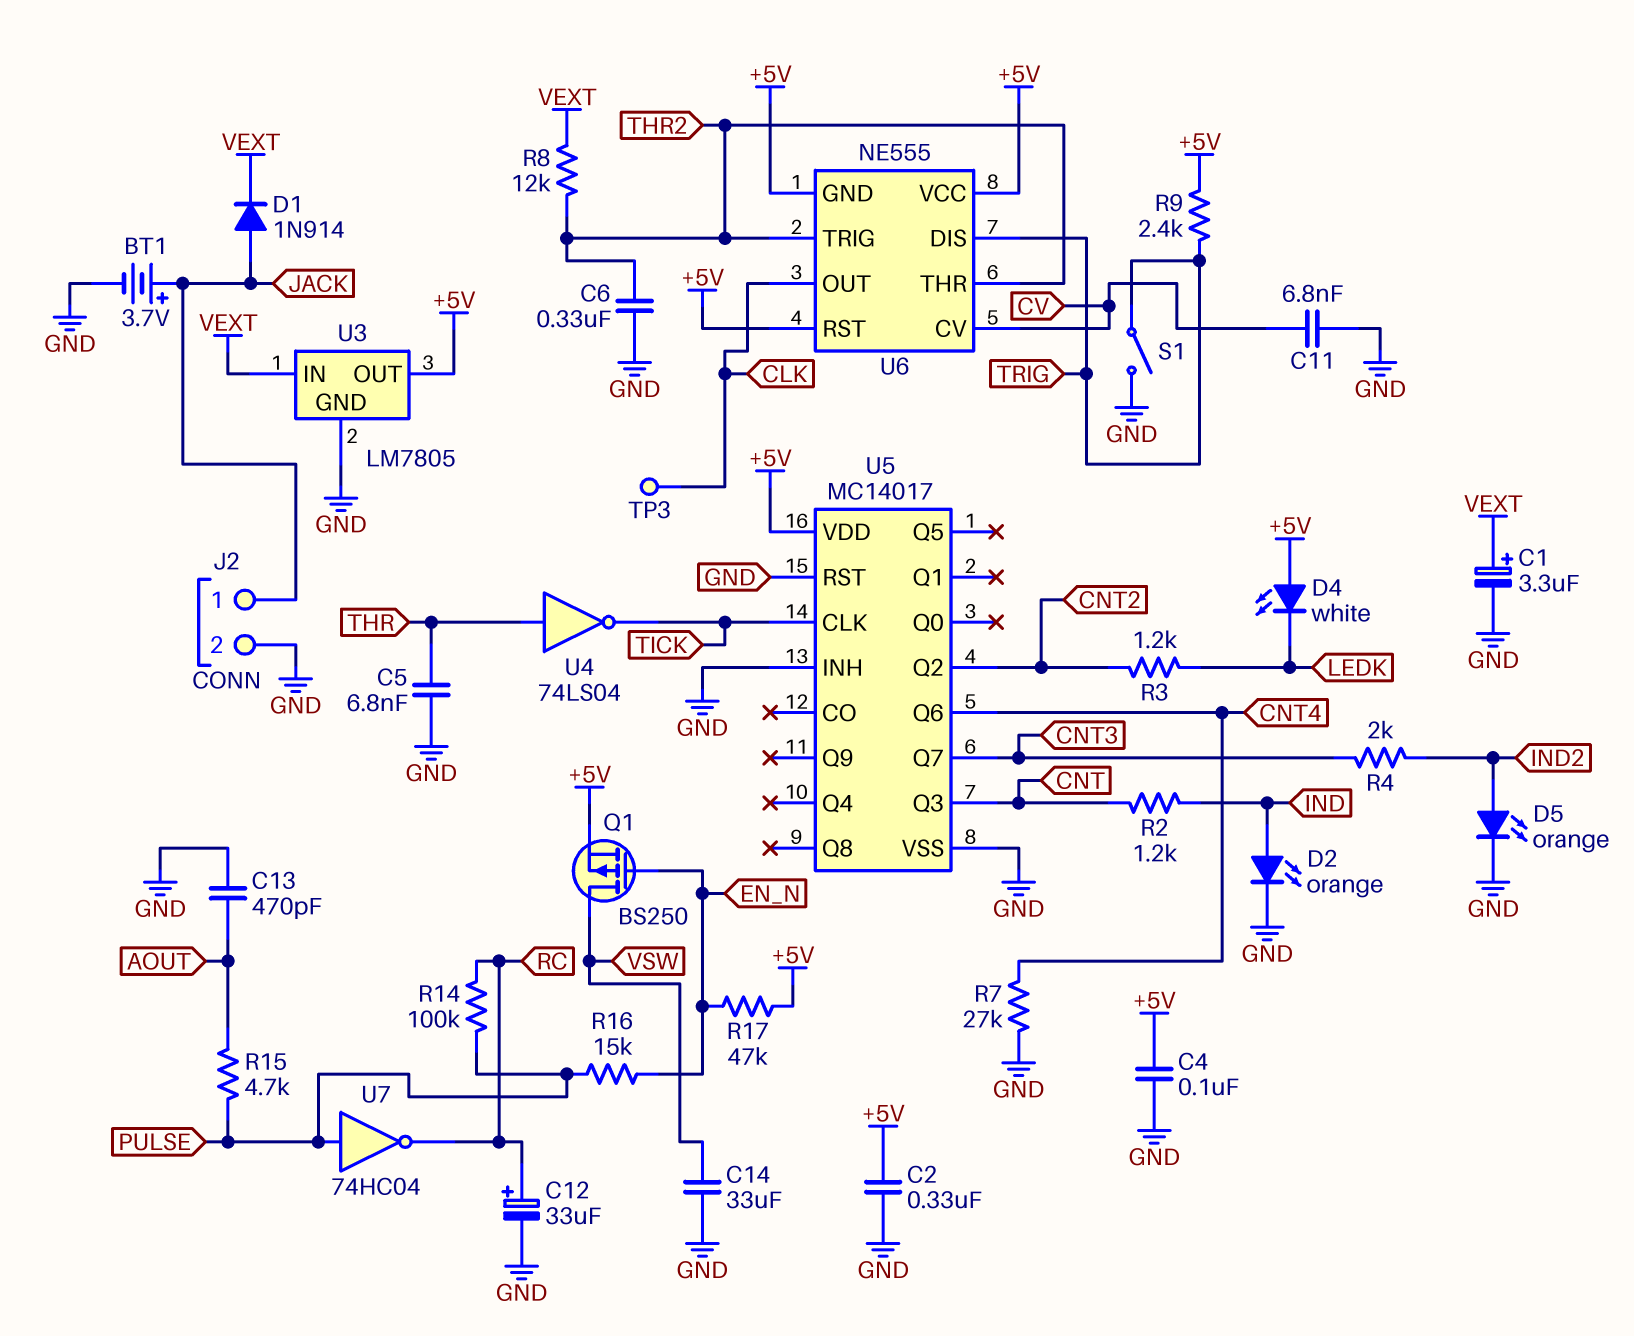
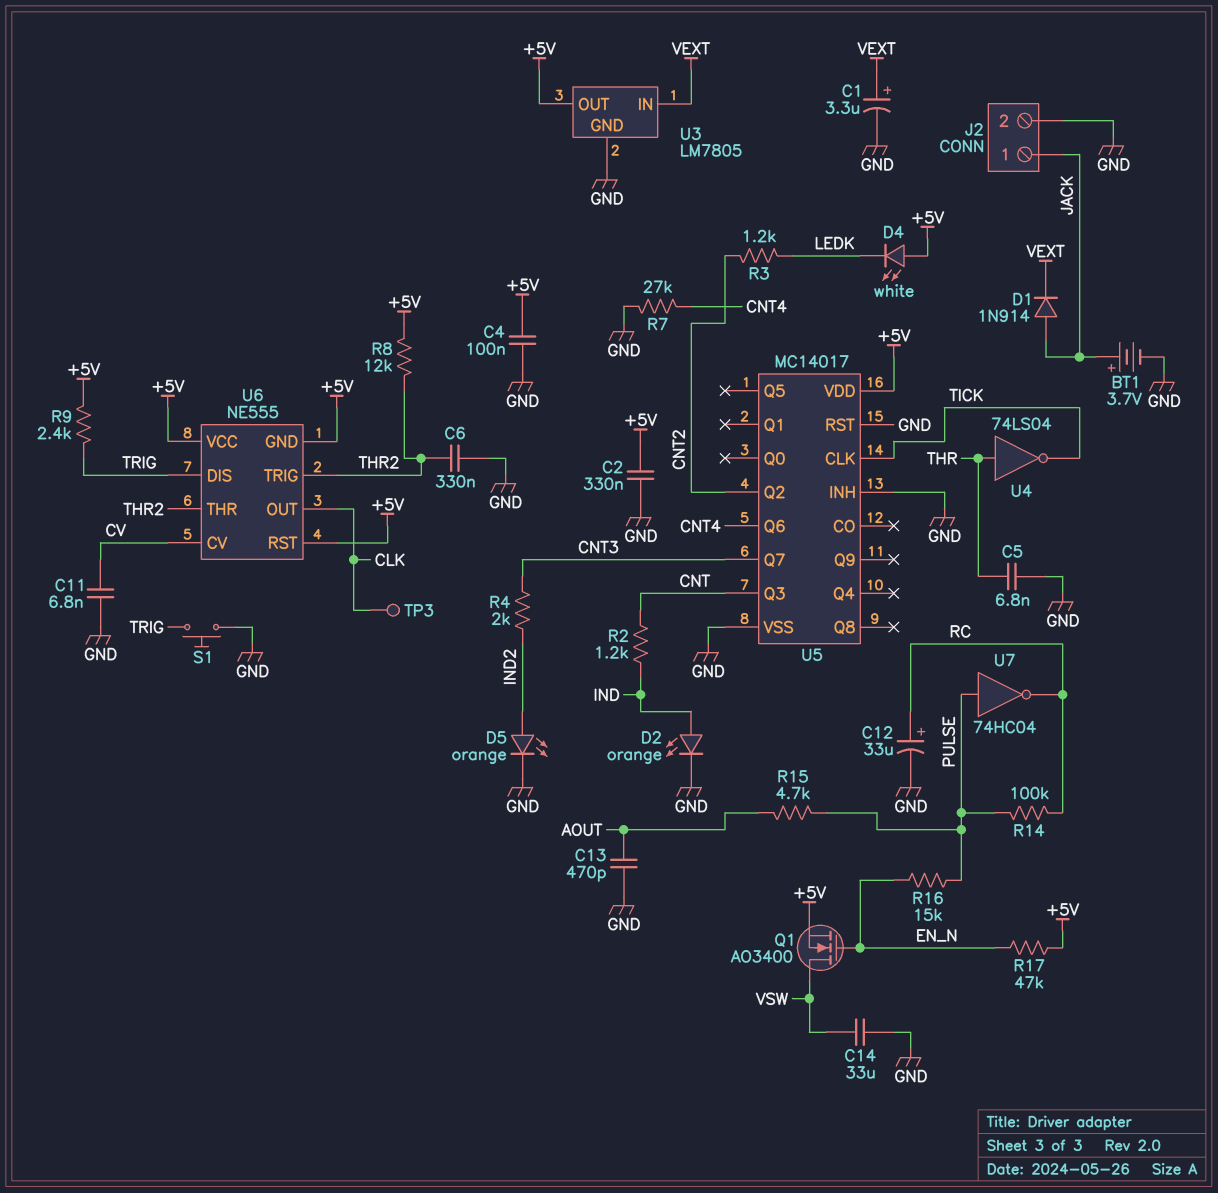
Q1: PMOS BS250 (G EN_N, D VSW, S +5V) -> NMOS AO3400 (G EN_N, D VSW, S +5V)
R8: 12k (THR2, VEXT) -> 12k (+5V, THR2)
S1: switch (GND, TRIG) -> button (GND, TRIG)

